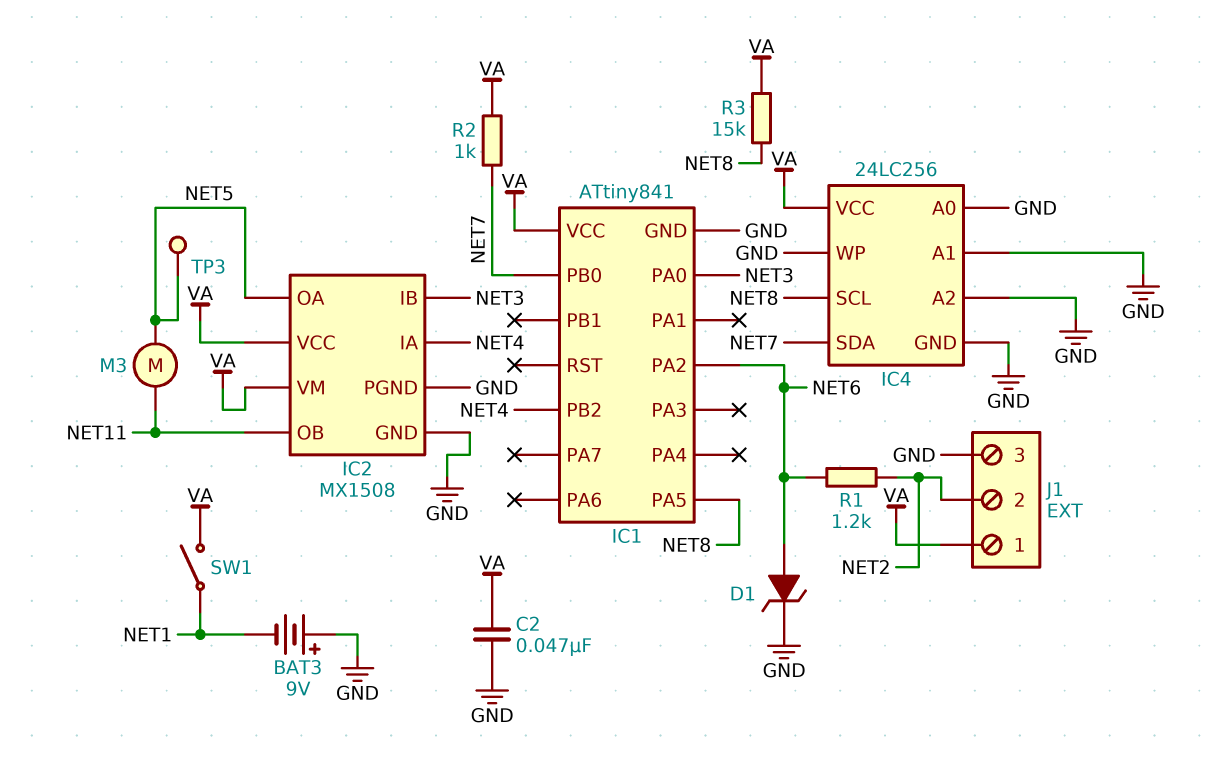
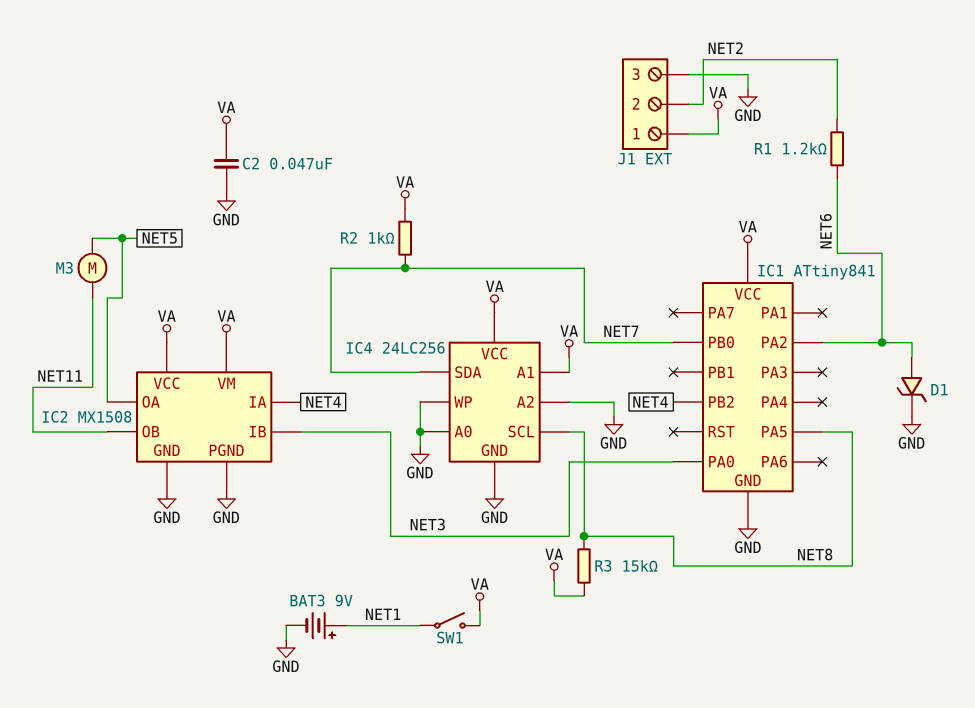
BAT3: 9V (plus GND, minus NET1) -> 9V (plus NET1, minus GND)
IC4 pin A1: GND -> VA
TP3: test point (NET5) -> none

